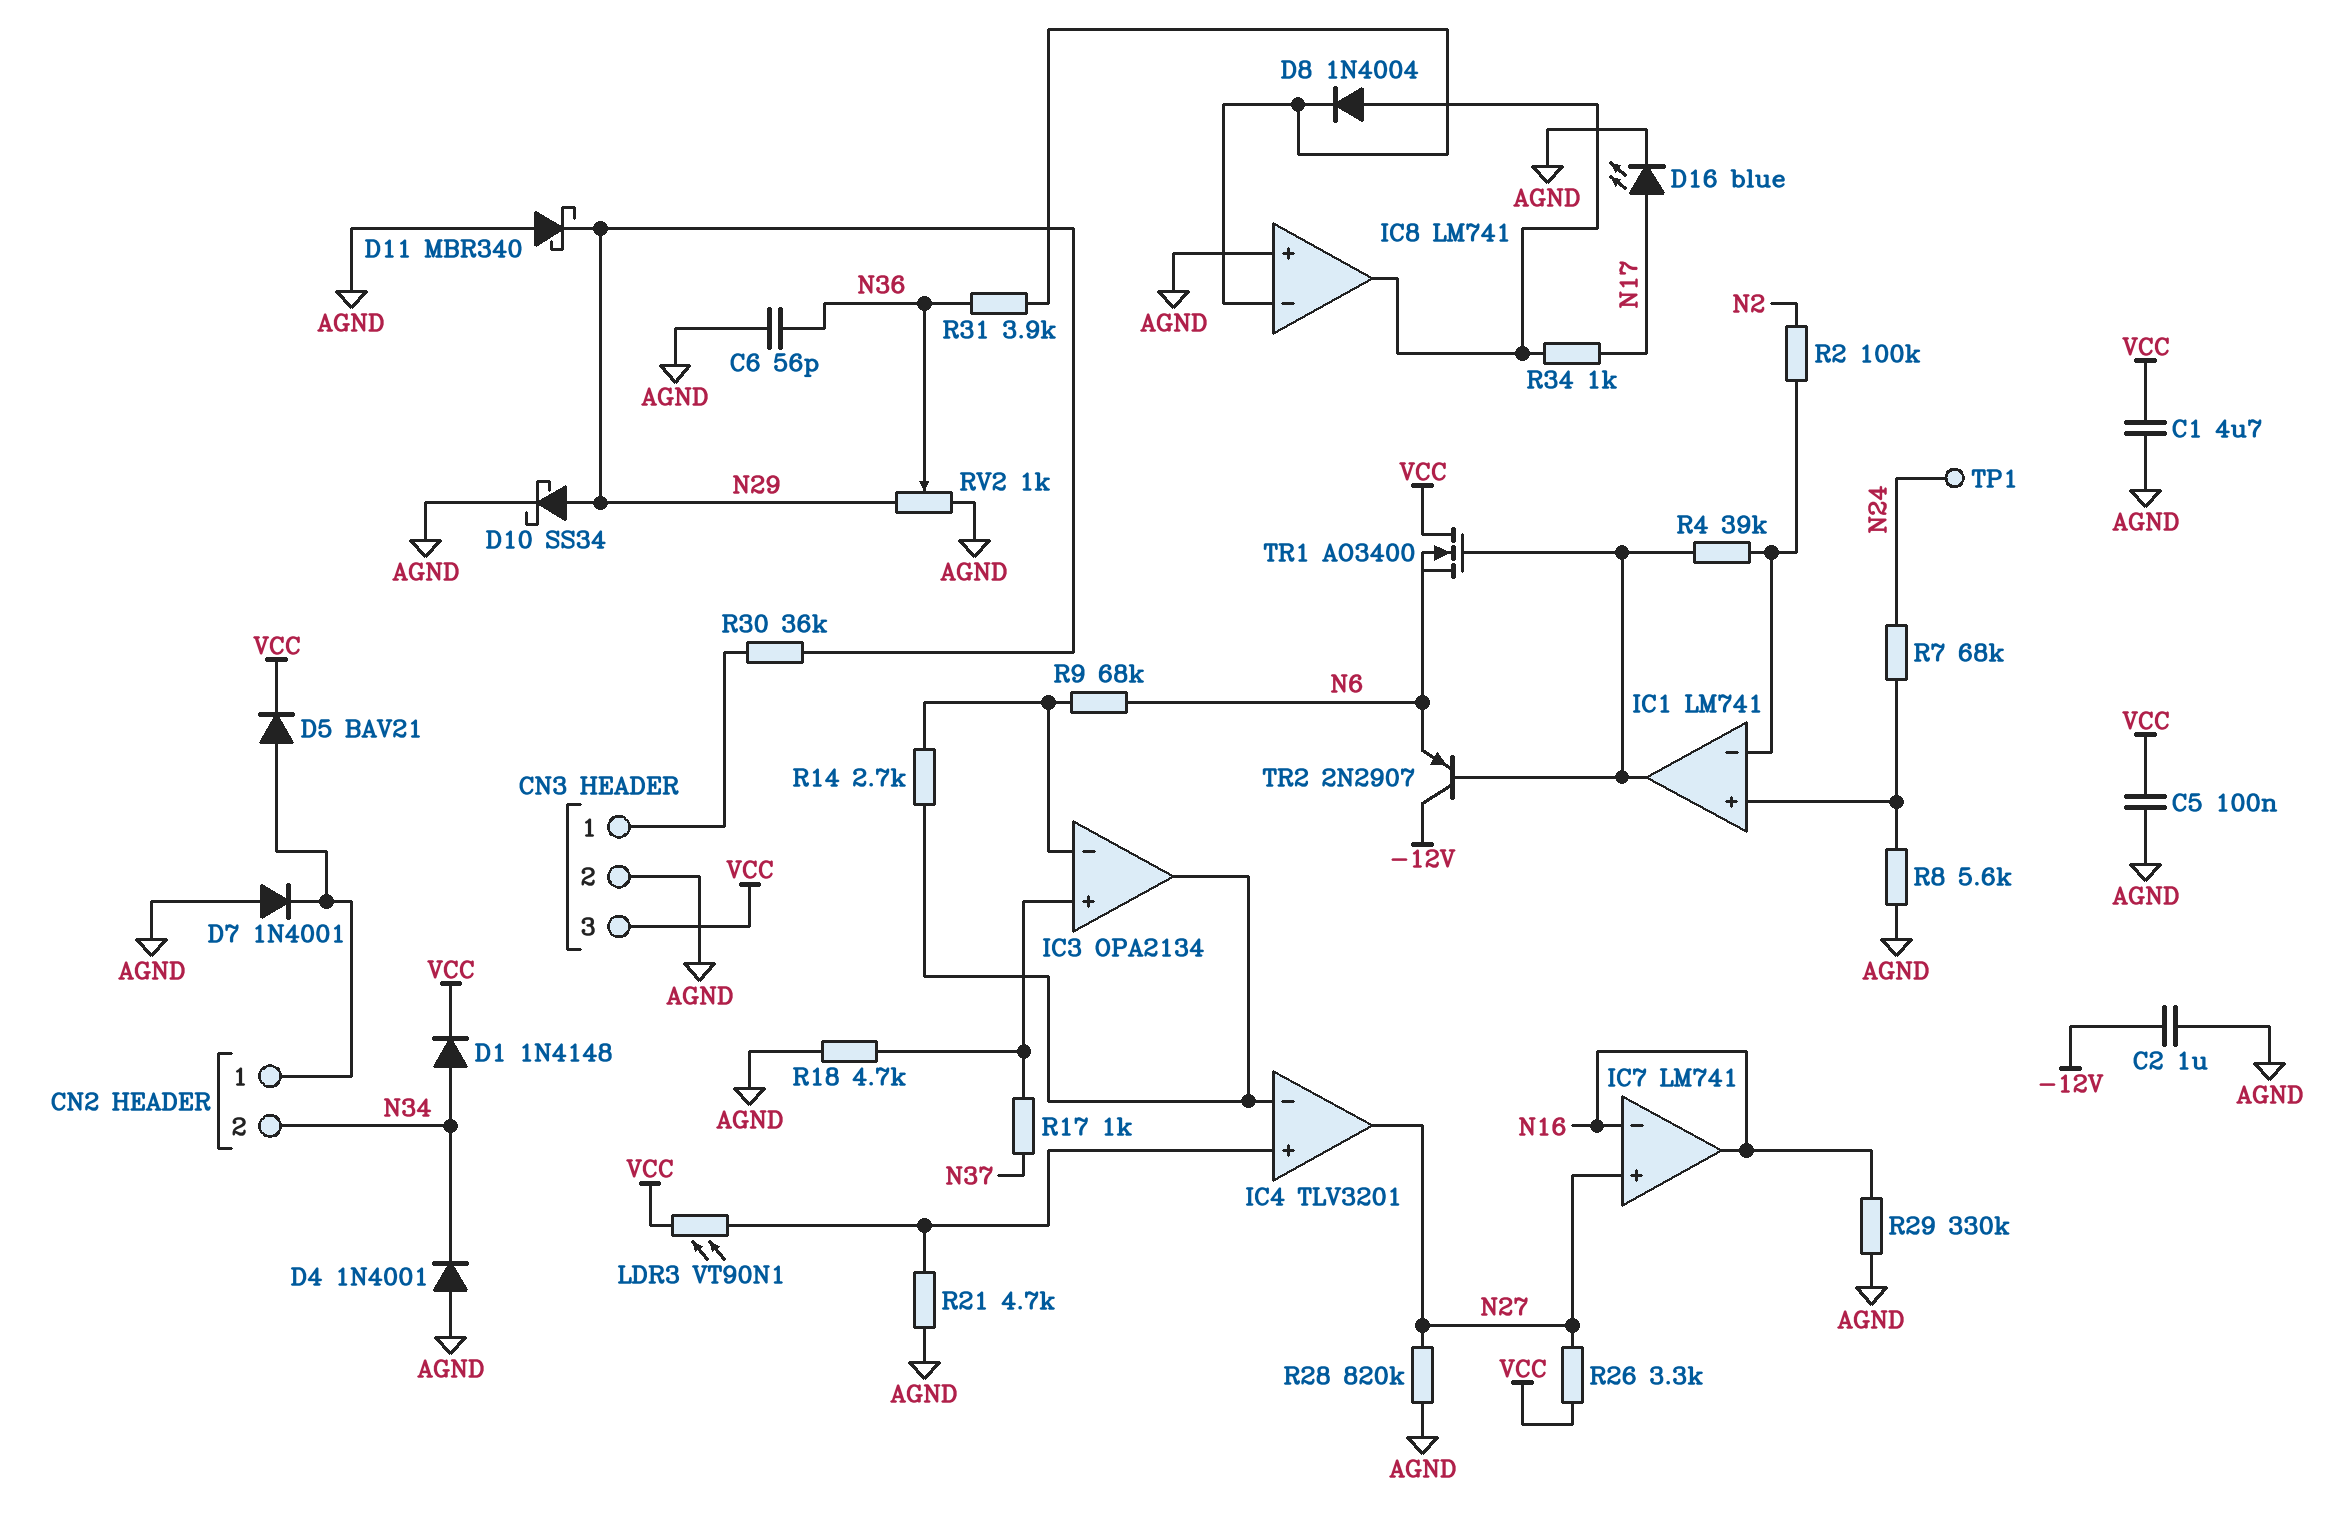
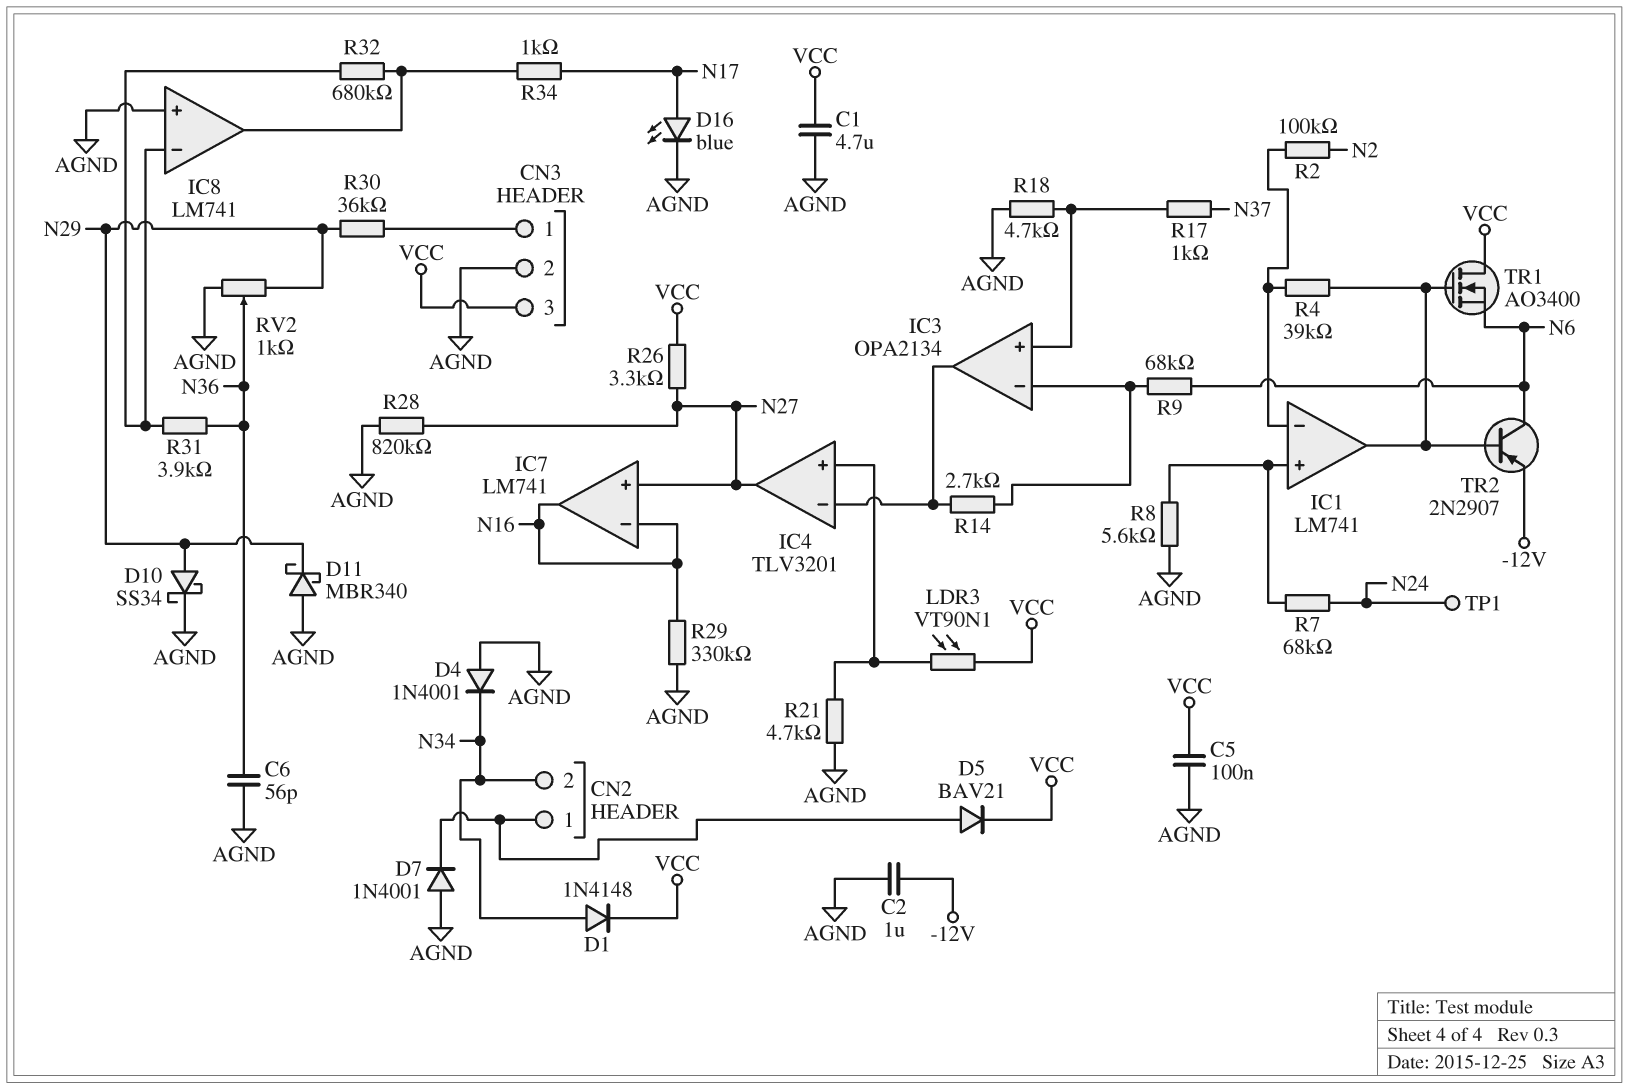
D8: diode 1N4004 (A IC8/out, K IC8/in-) -> none
R32: none -> 680k (IC8/in-, IC8/out)
TR2: PNP 2N2907 (B IC1/out, C -12V, E N6) -> PNP 2N2907 (B IC1/out, C N6, E -12V)

